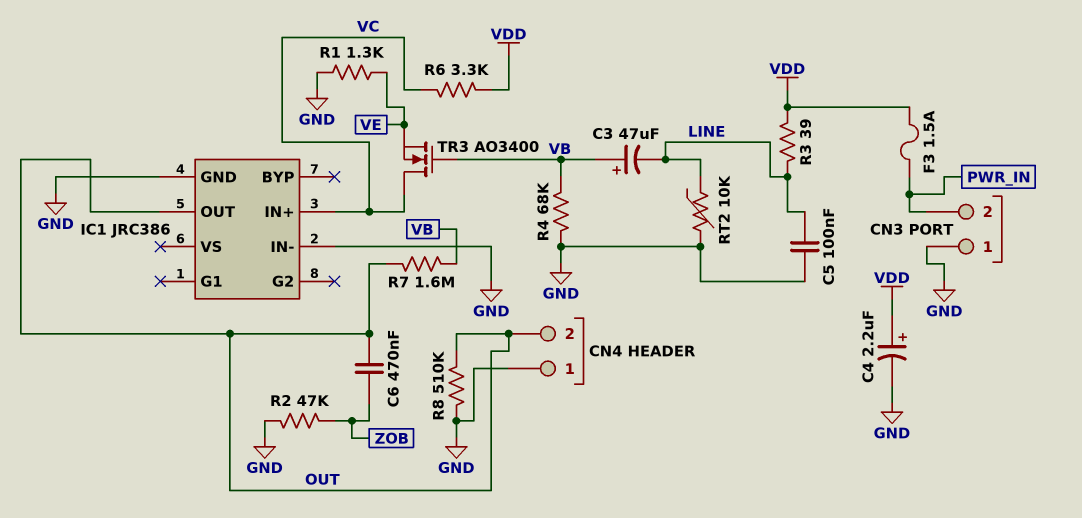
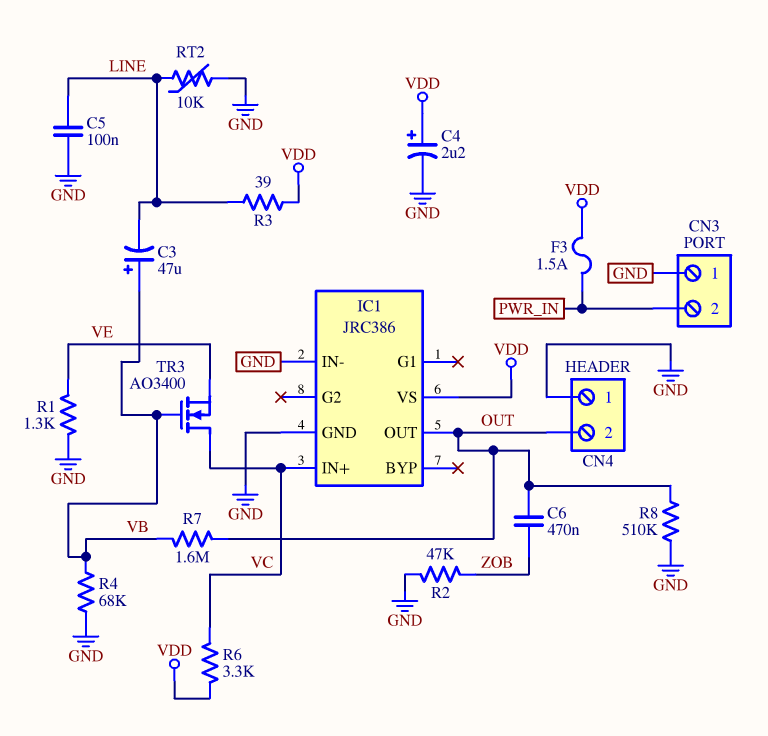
IC1 pin VS: none -> VDD

